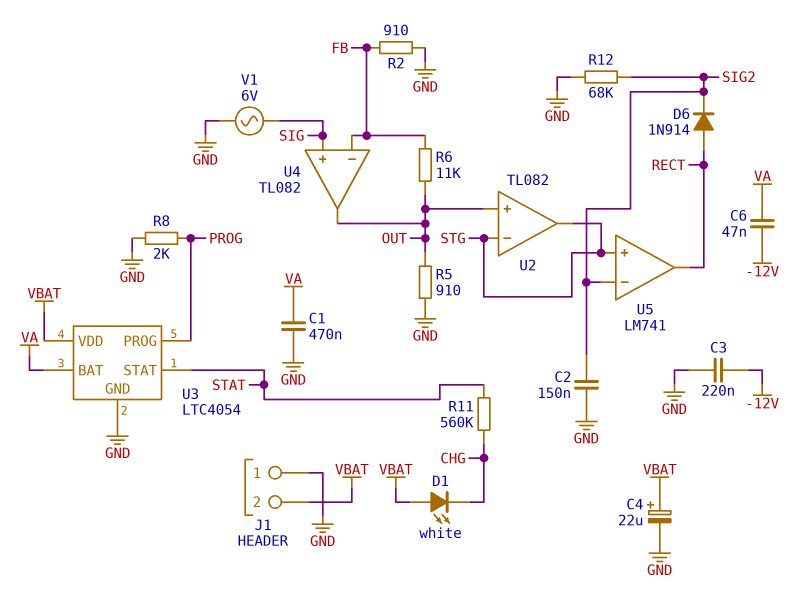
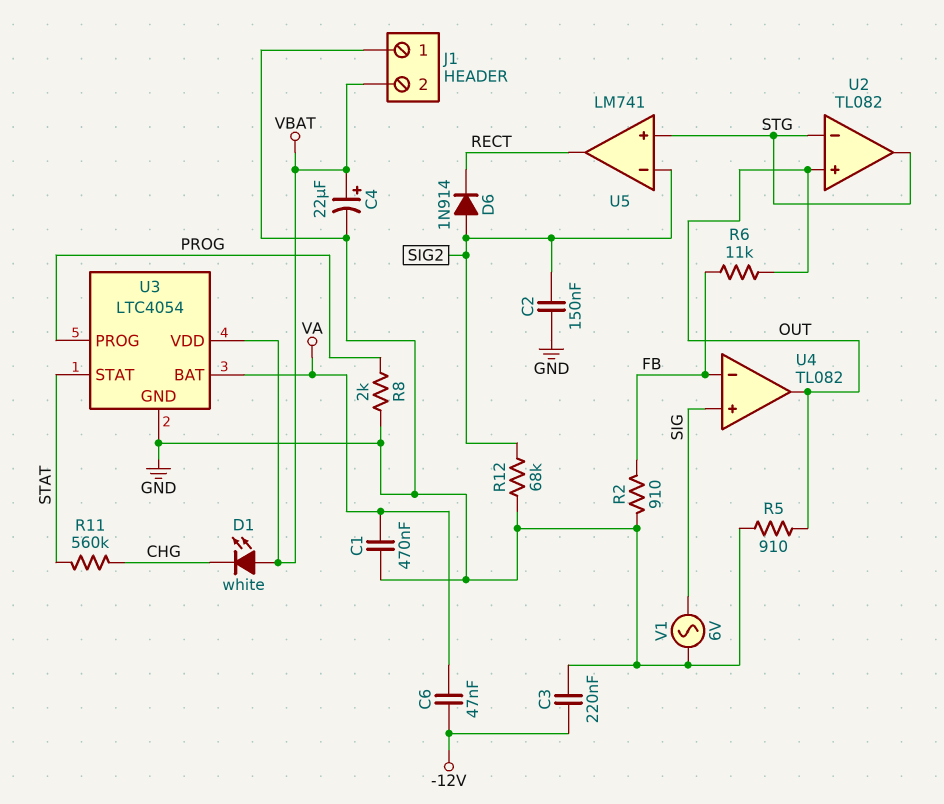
D6: diode 1N914 (A RECT, K SIG2) -> diode 1N914 (A SIG2, K RECT)

